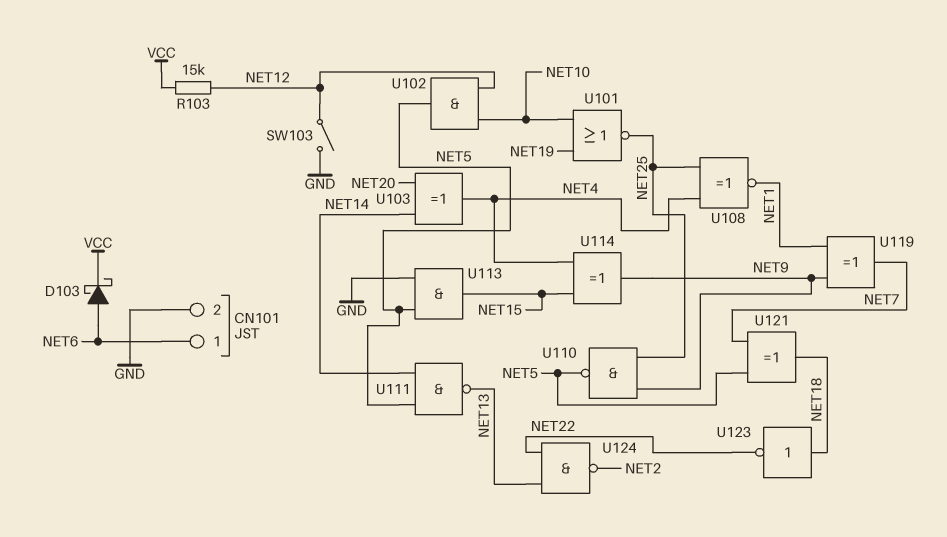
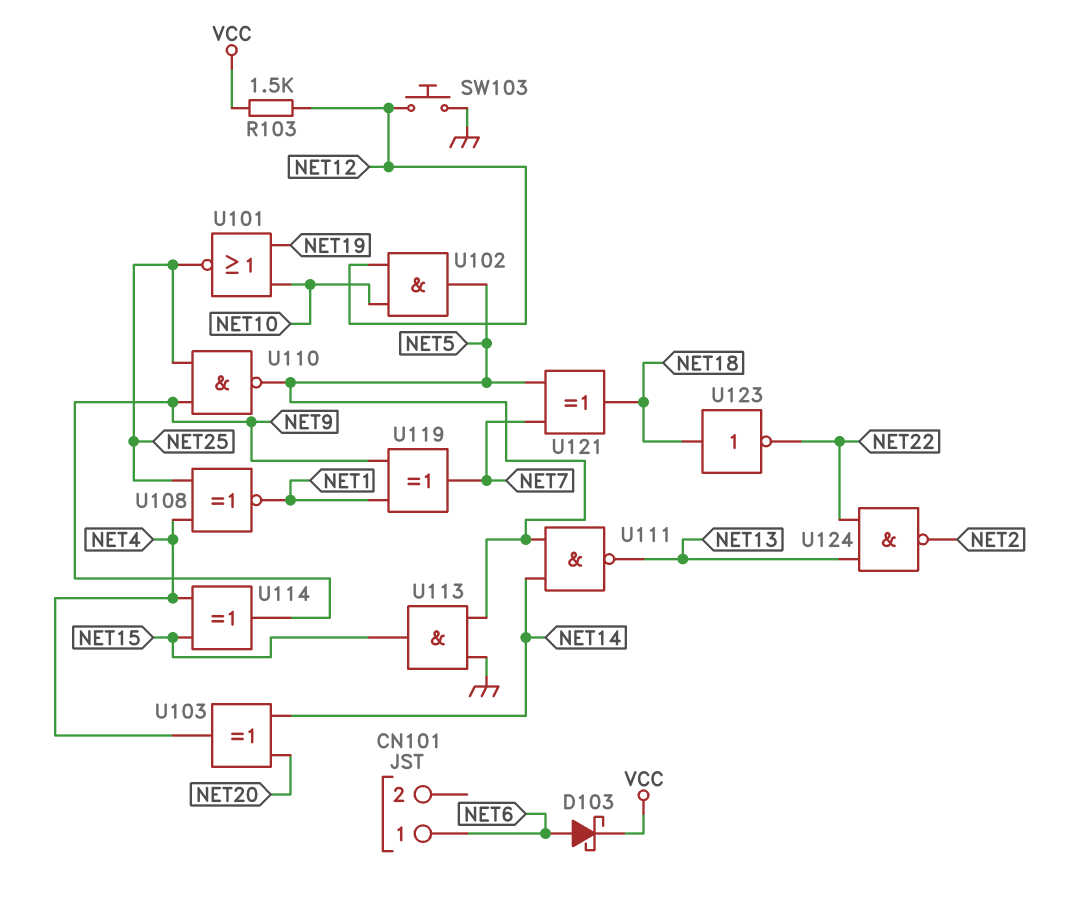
CN101 pin 2: GND -> none
R103: 15k (NET12, VCC) -> 1.5k (NET12, VCC)
SW103: switch (GND, NET12) -> button (GND, NET12)

